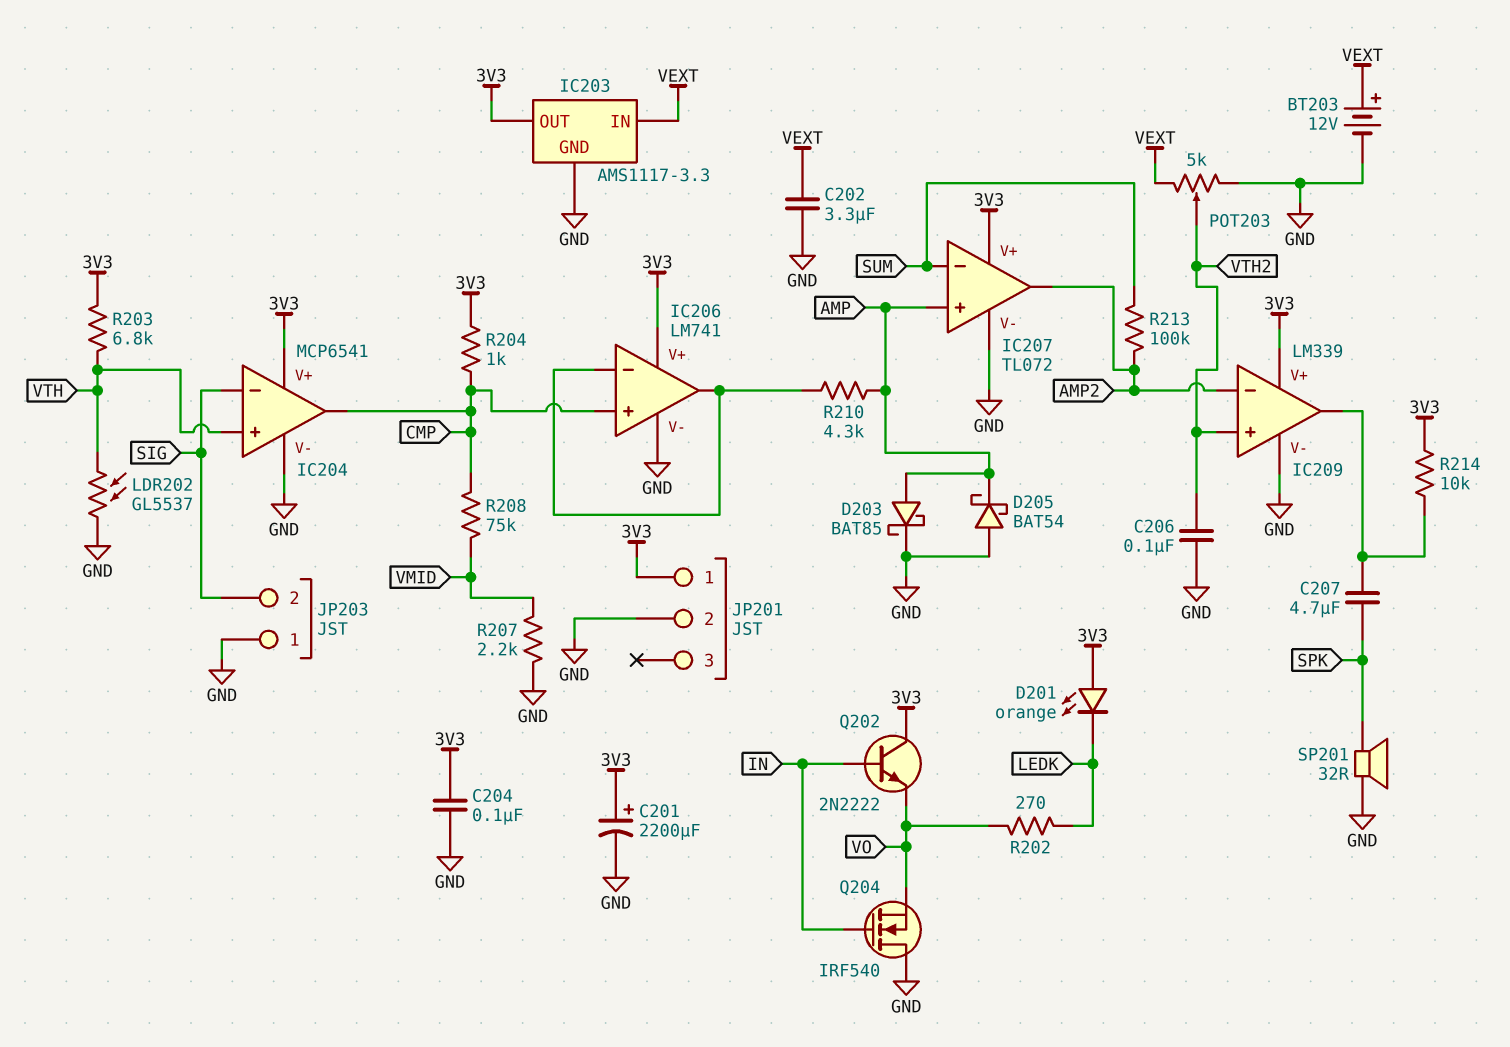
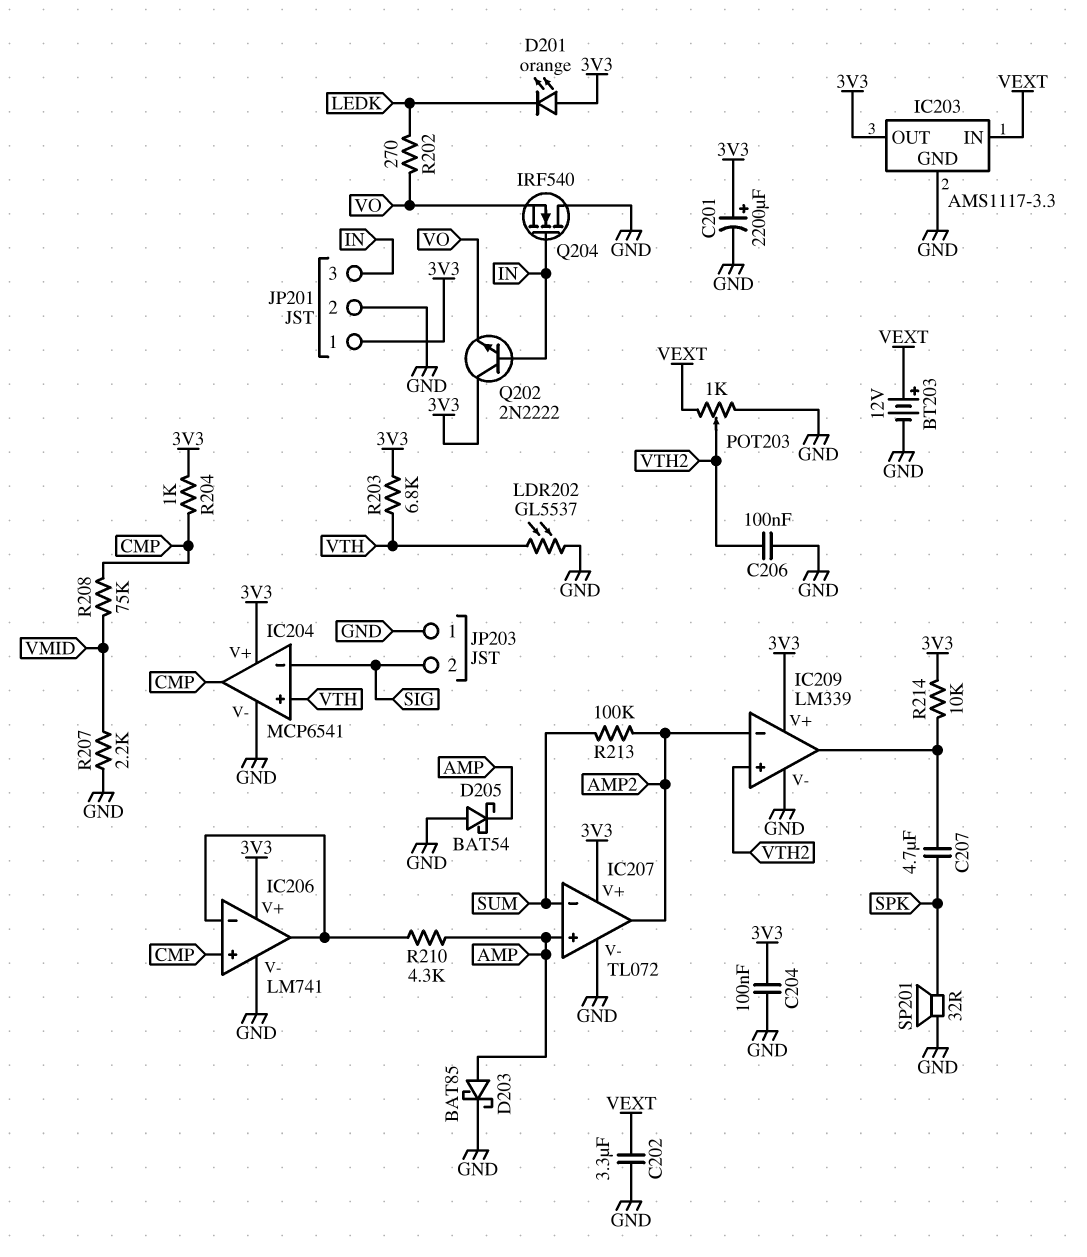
JP201 pin 3: none -> IN
POT203: 5k (GND, VEXT, wiper VTH2) -> 1k (GND, VEXT, wiper VTH2)

